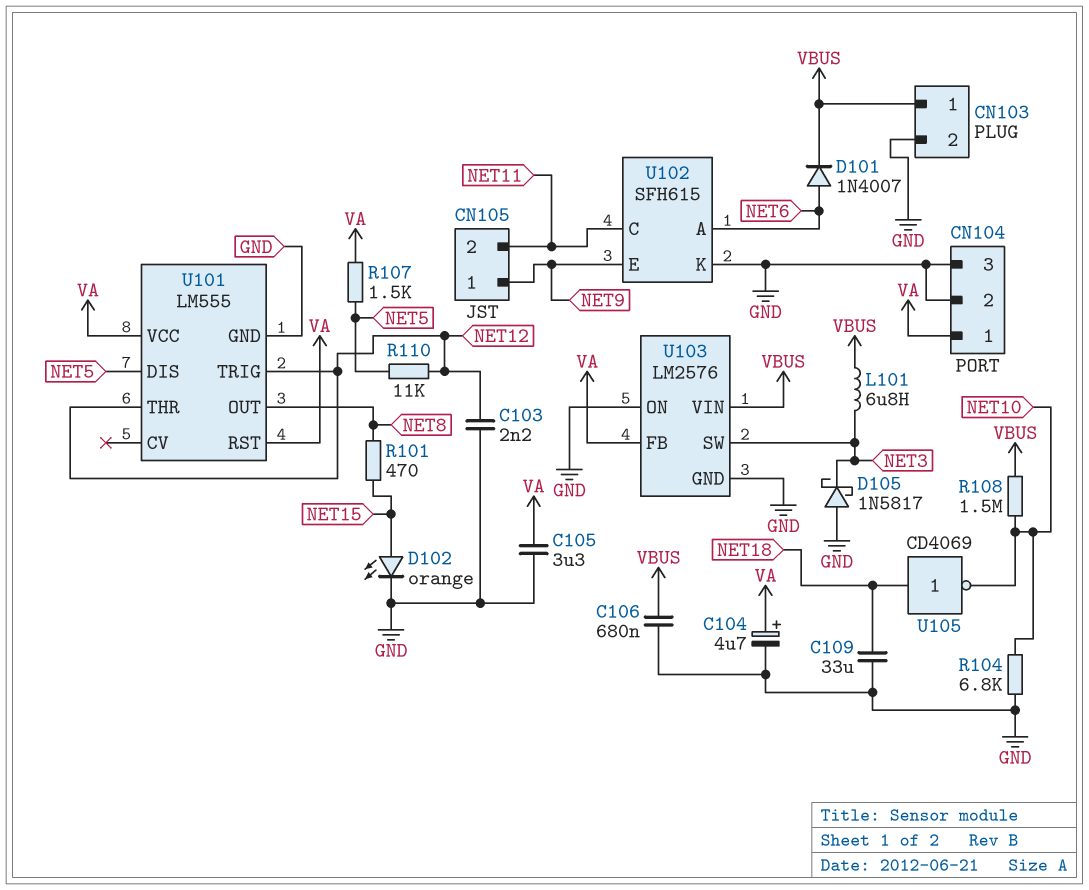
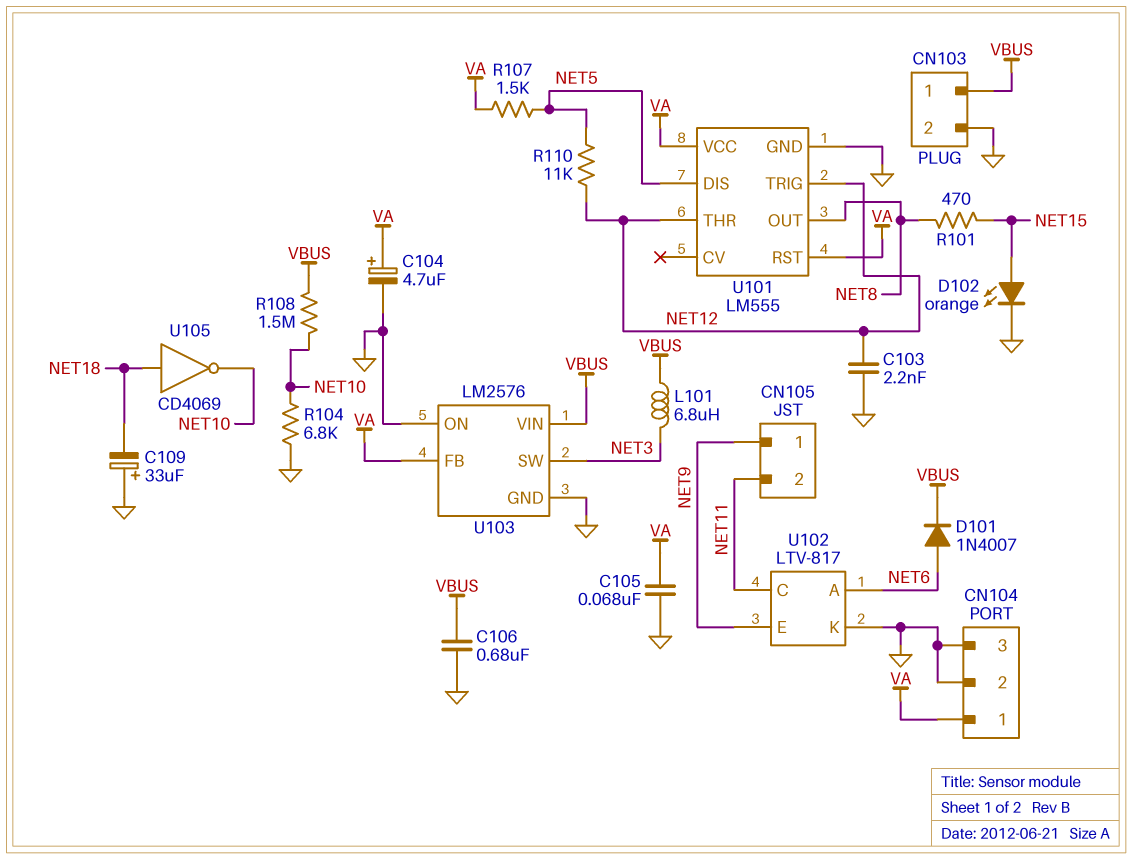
C105: 3.3uF (GND, VA) -> 68nF (GND, VA)
C109: 33uF (GND, NET18) -> 33uF (plus GND, minus NET18)
D105: schottky 1N5817 (A GND, K NET3) -> none
U102: SFH615 -> LTV-817

